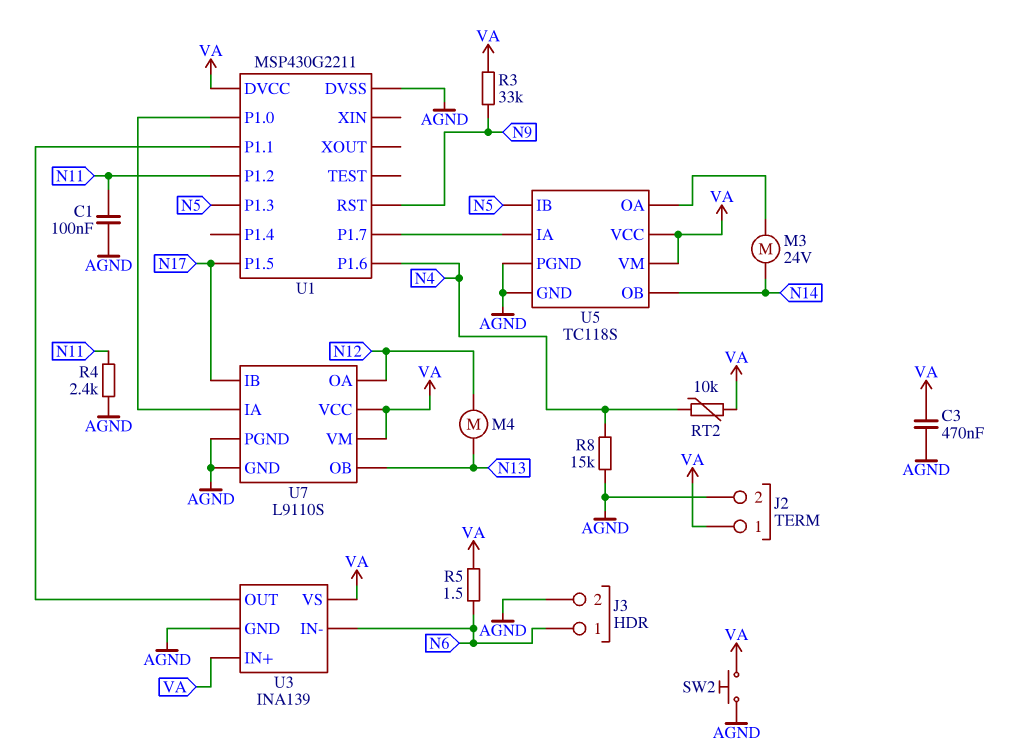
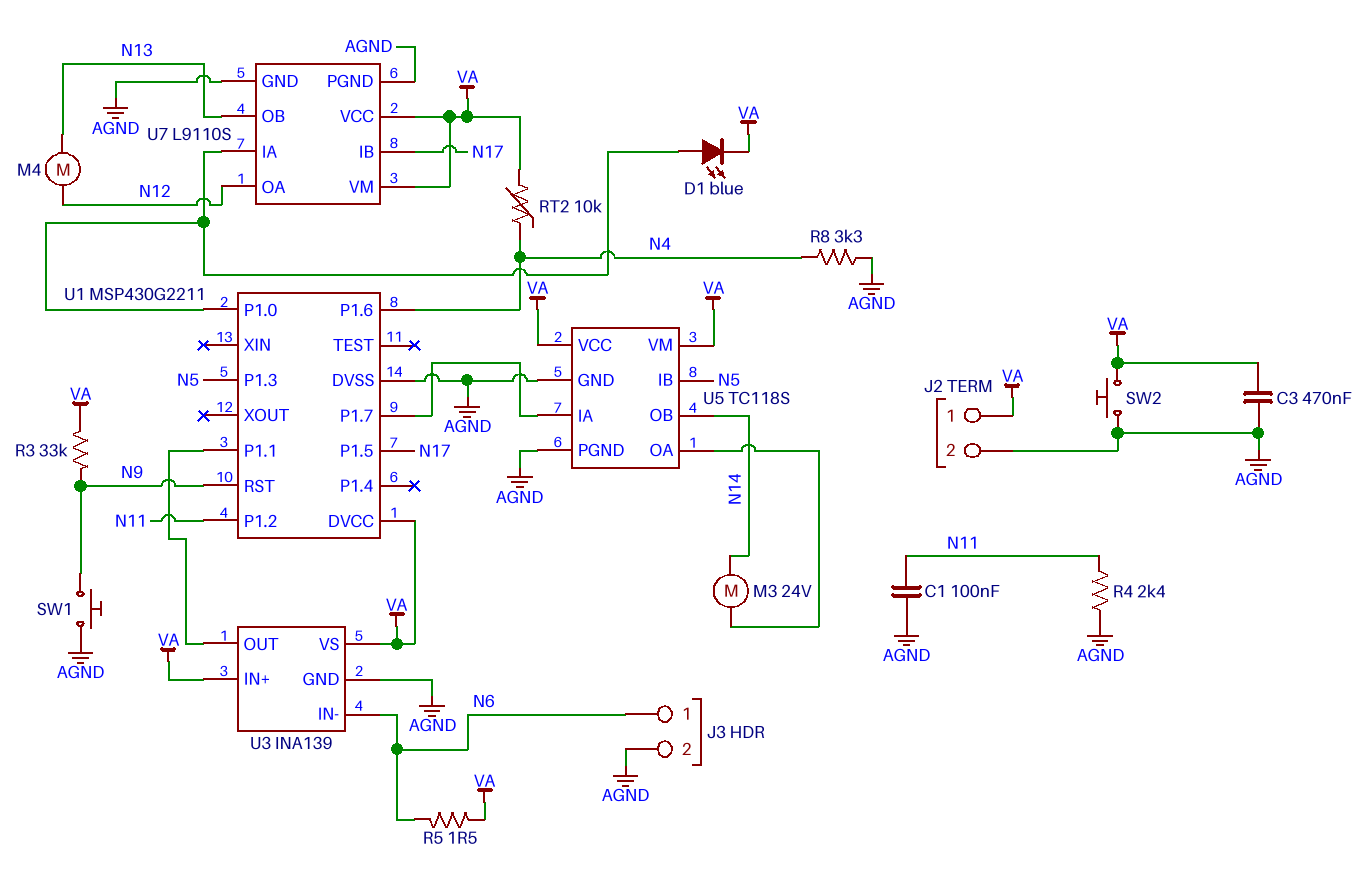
D1: none -> LED blue (A U1/P1.0, K VA)
R8: 15k (AGND, N4) -> 3.3k (AGND, N4)
SW1: none -> button (AGND, N9)

